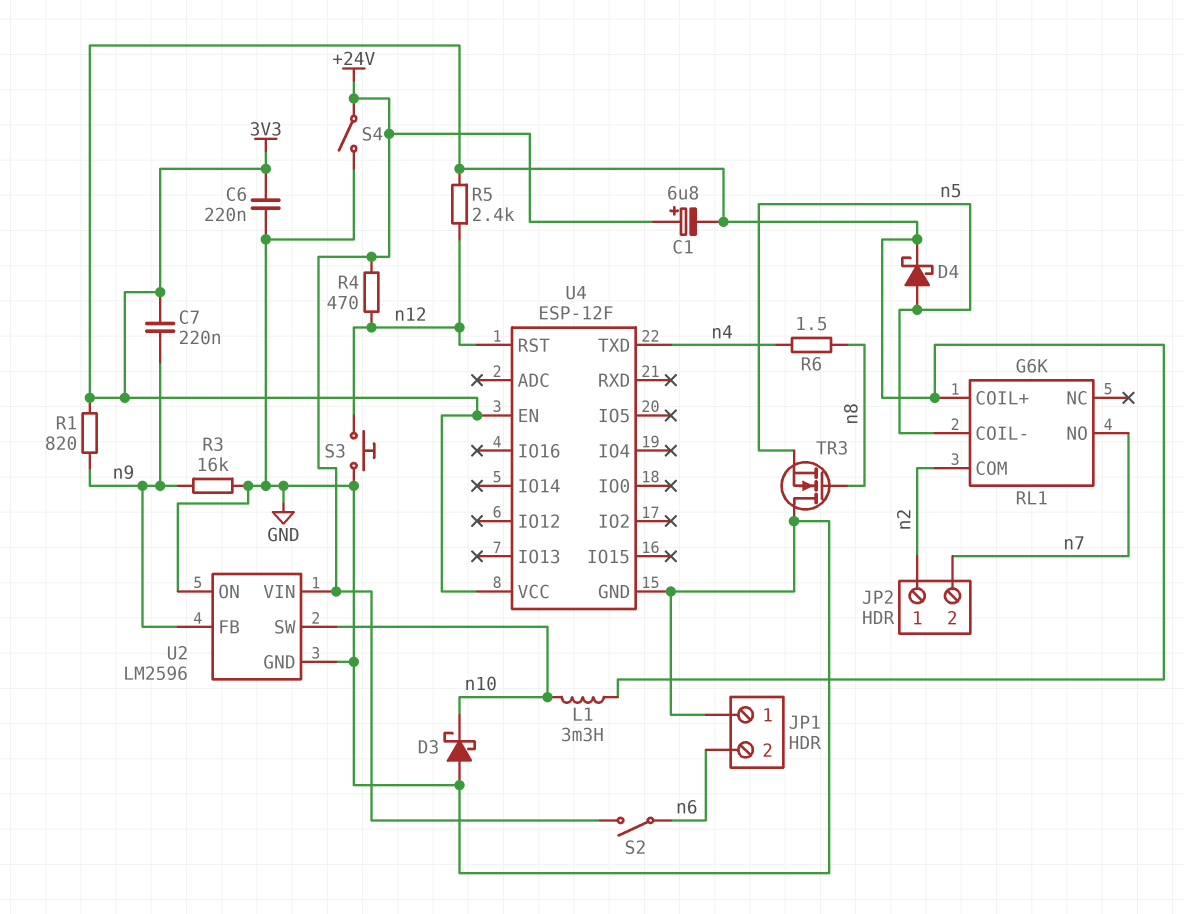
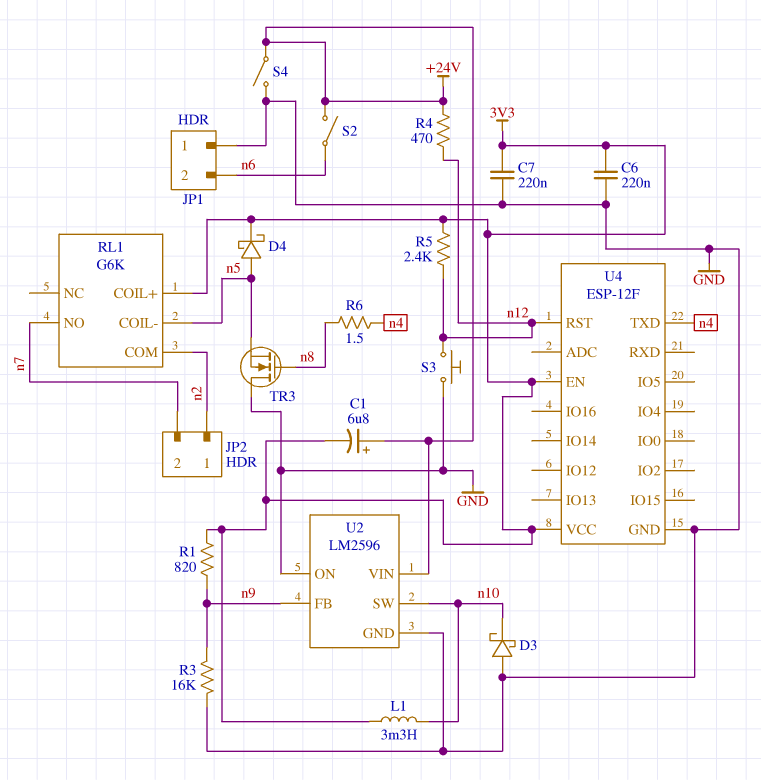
C7: 220nF (3V3, n9) -> 220nF (3V3, GND)

